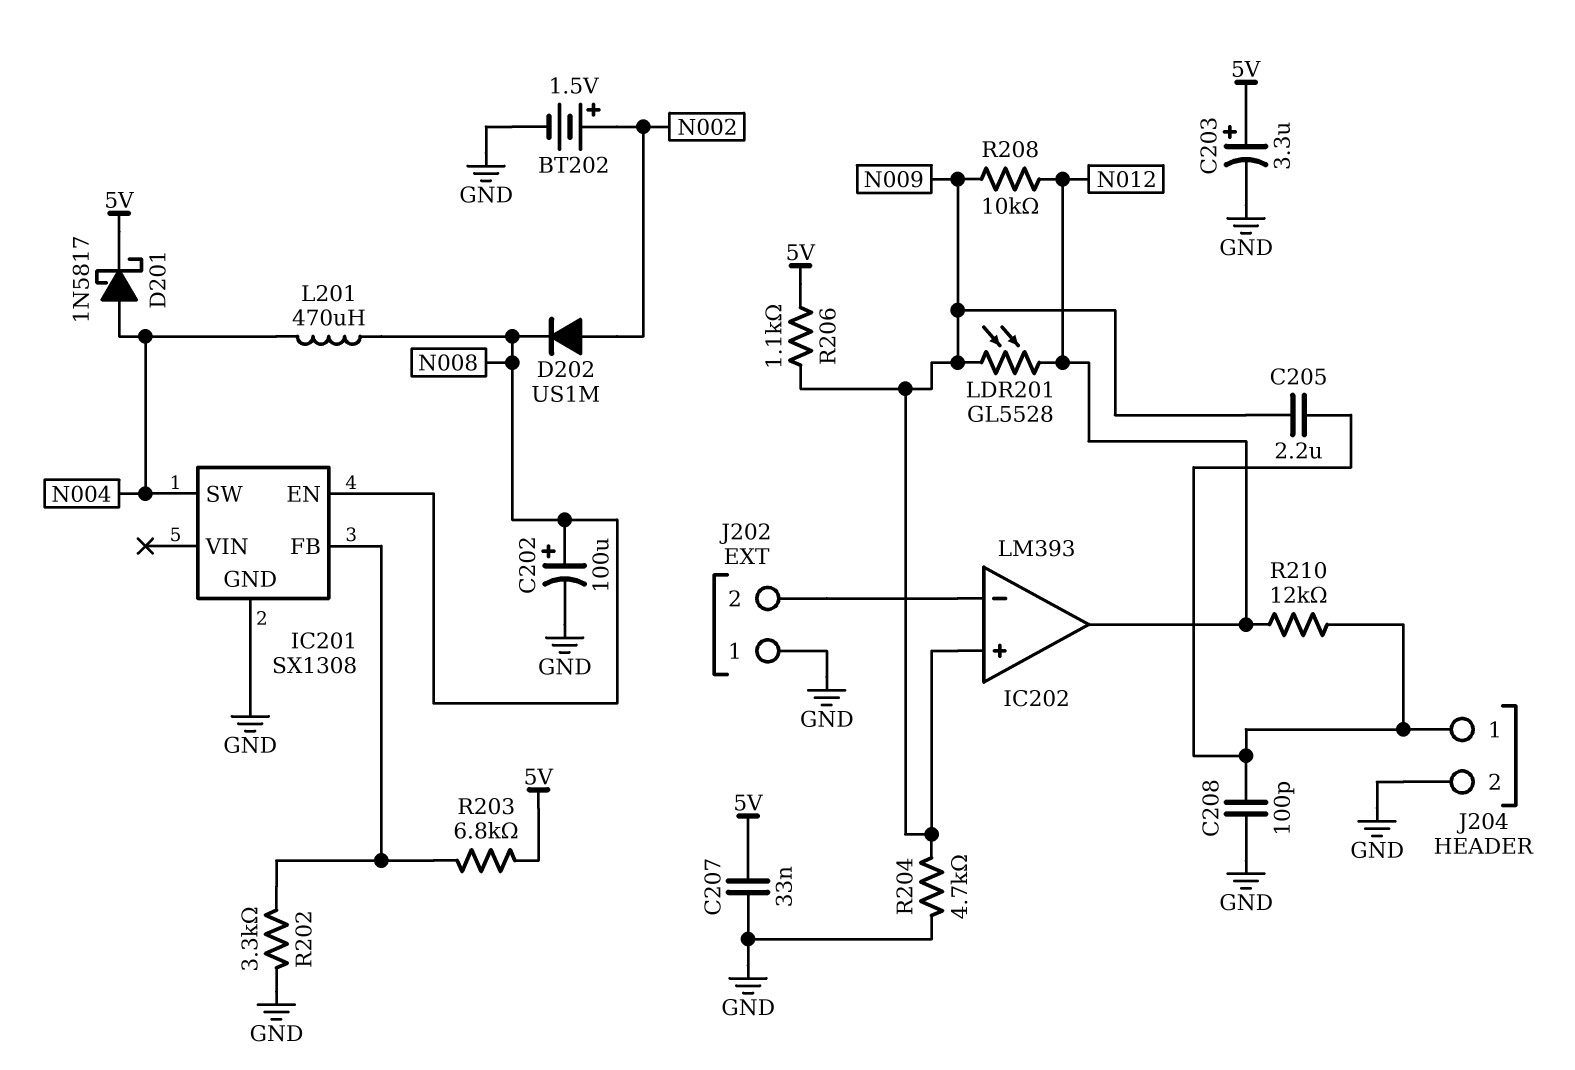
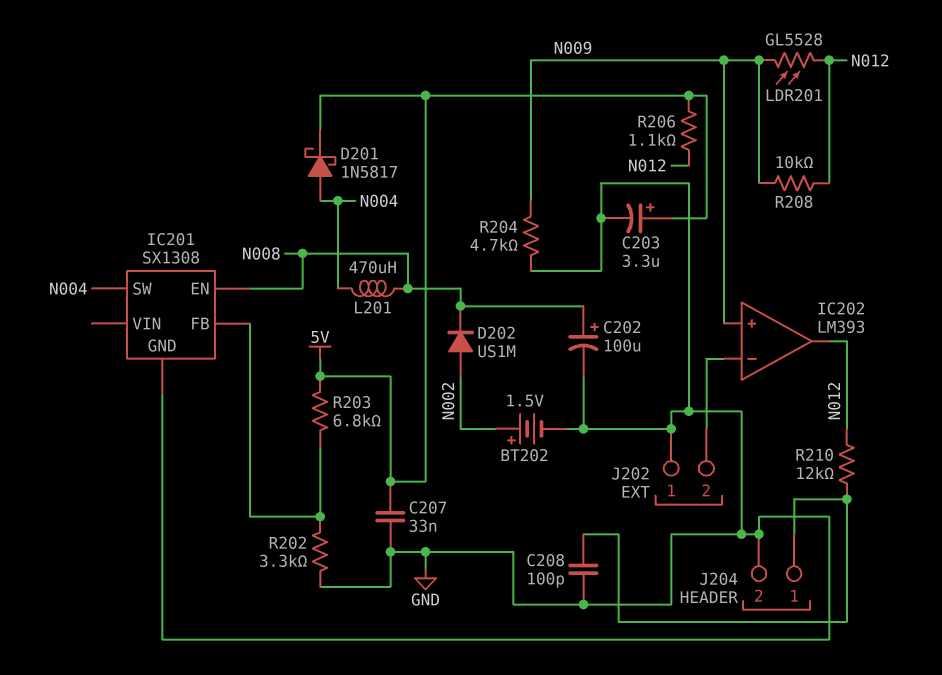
C205: 2.2uF (J204/1, N009) -> none
R206: 1.1k (5V, N009) -> 1.1k (5V, N012)

